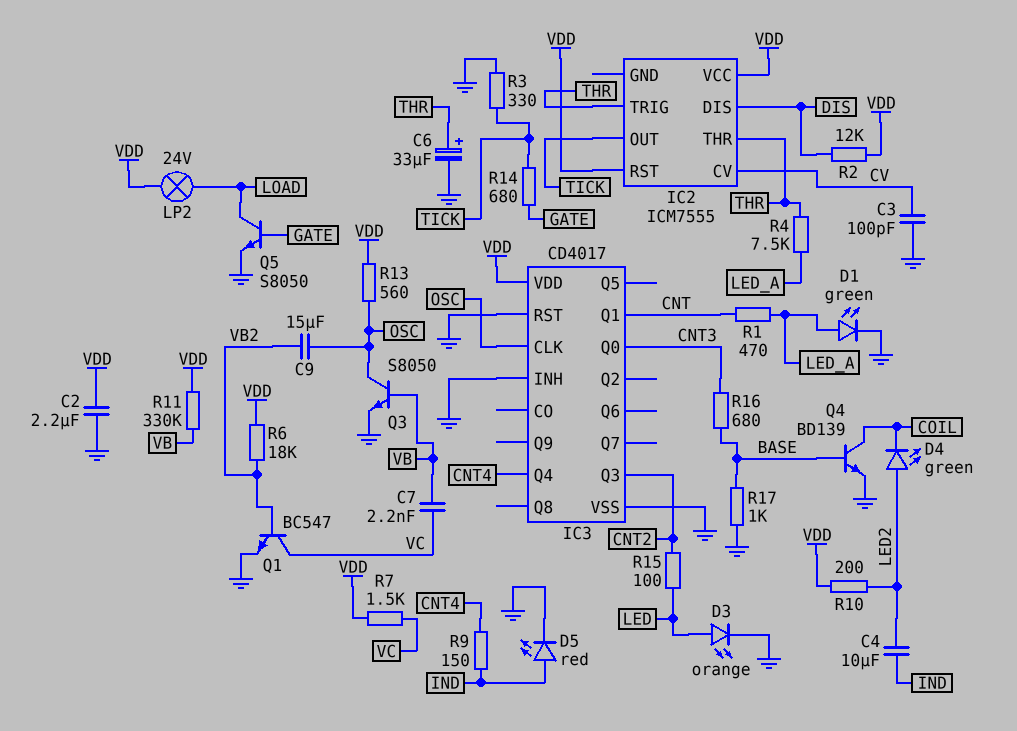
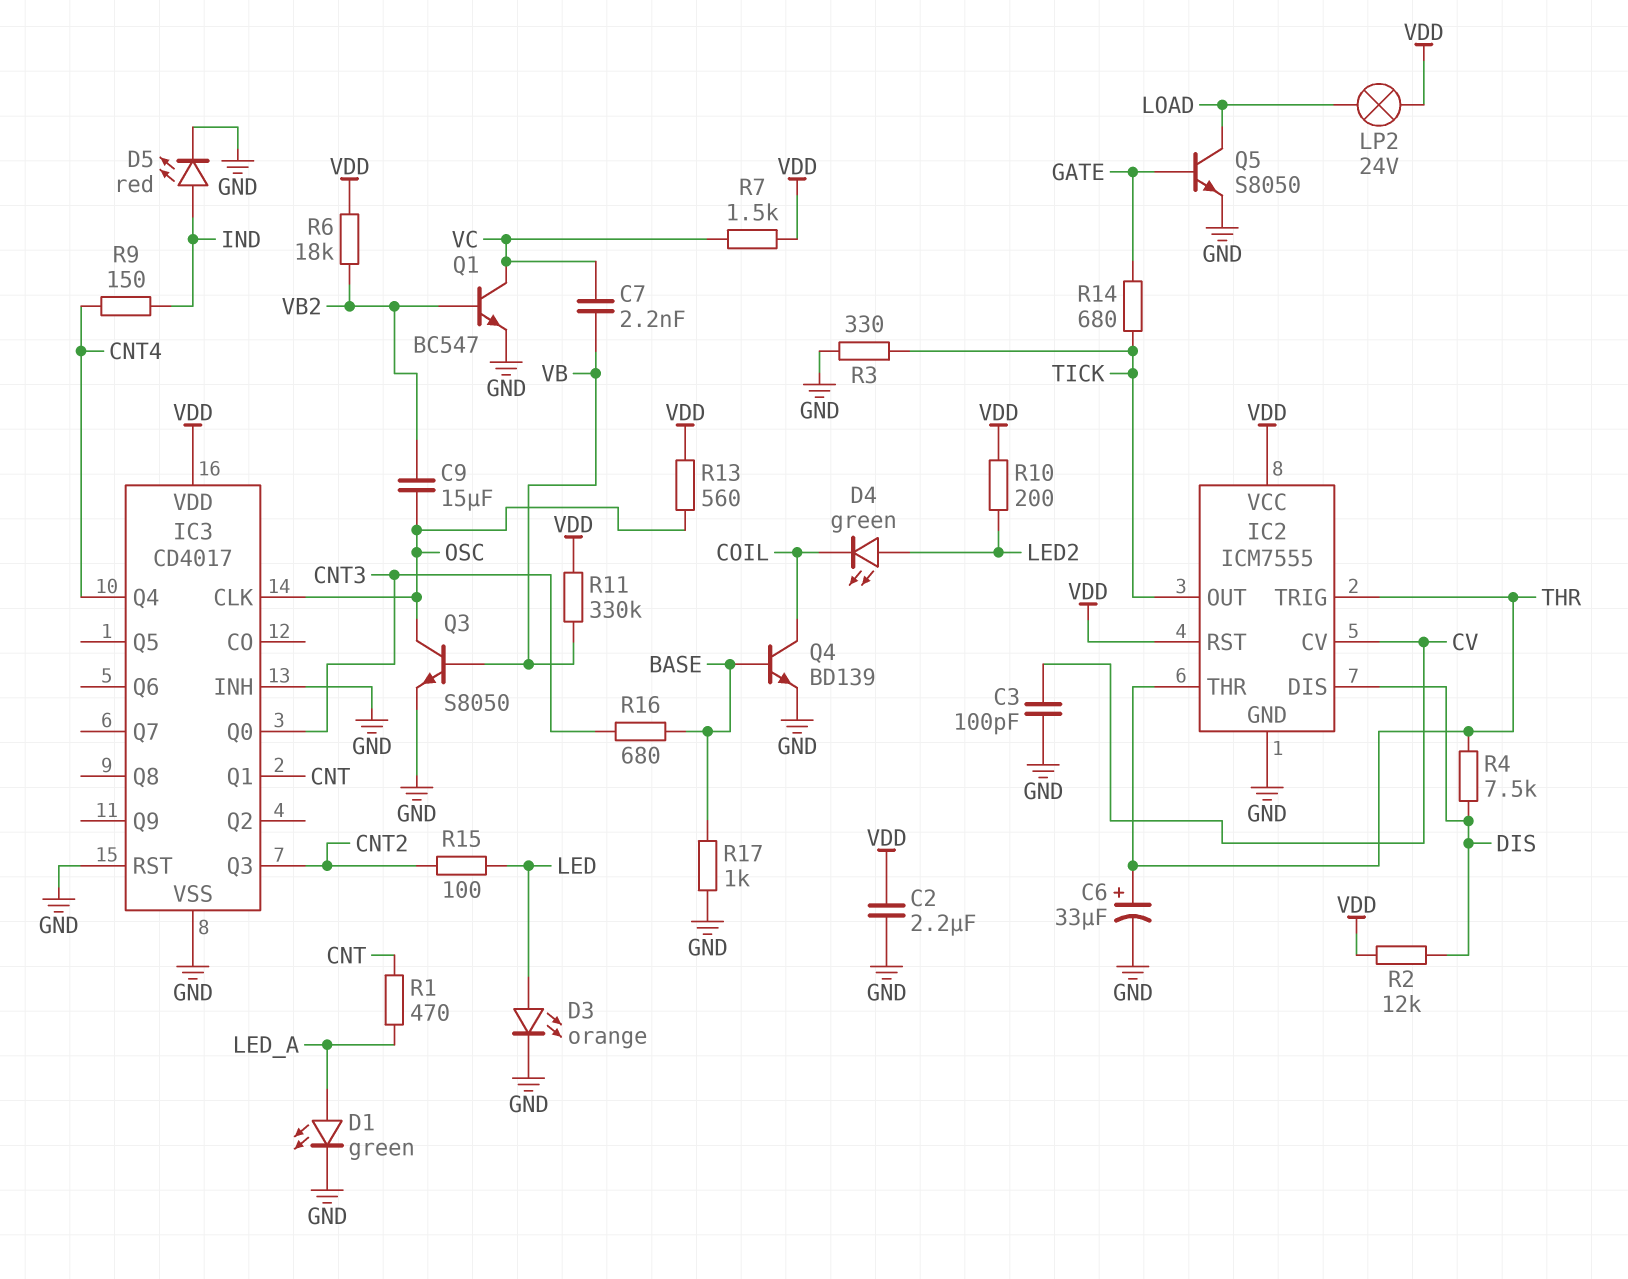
C4: 10uF (IND, LED2) -> none
IC2 pin GND: none -> GND
R4: 7.5k (LED_A, THR) -> 7.5k (DIS, THR)

